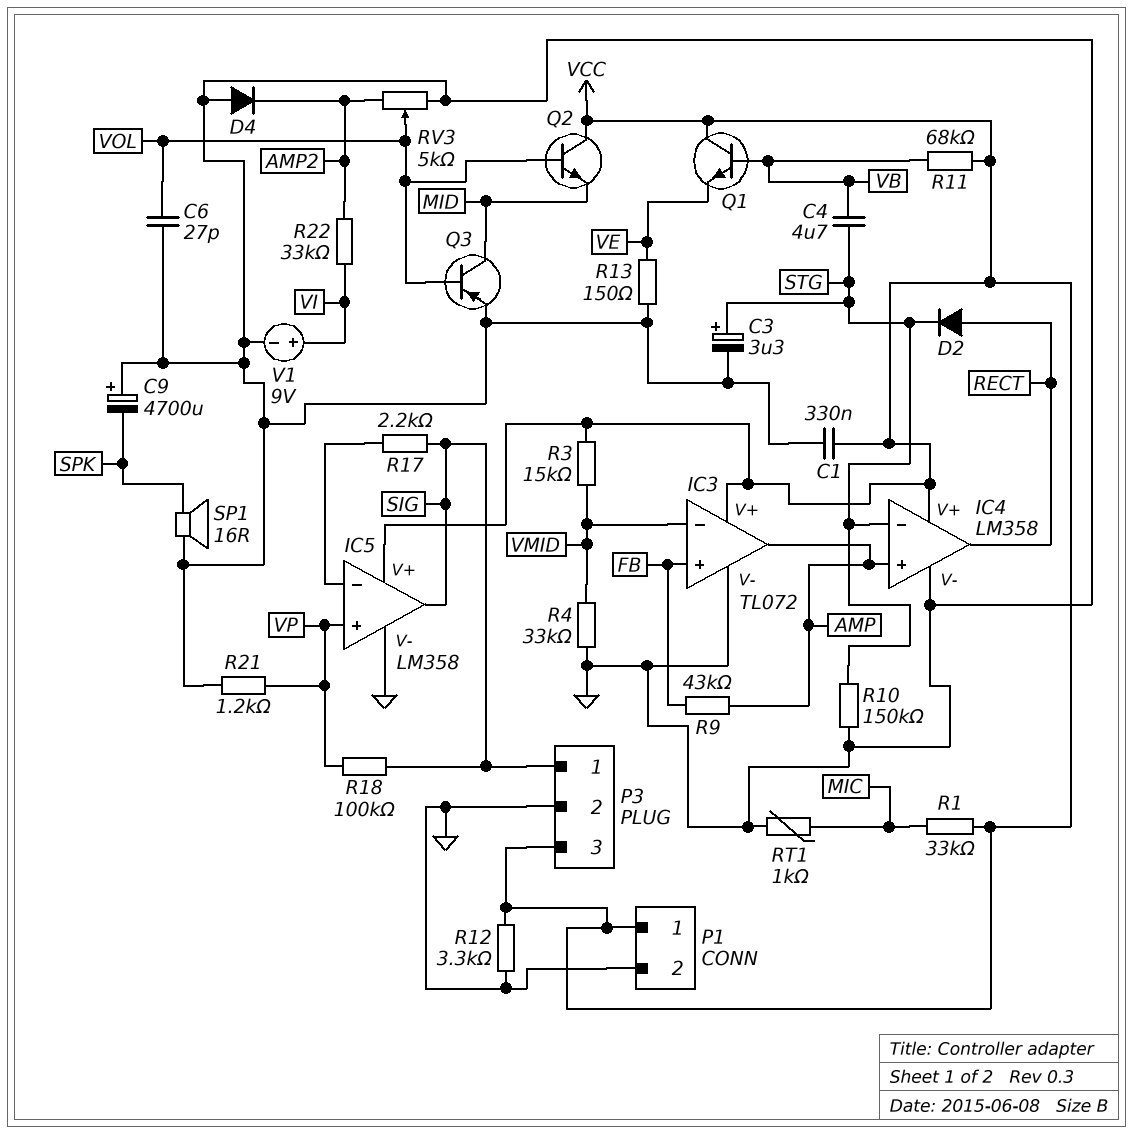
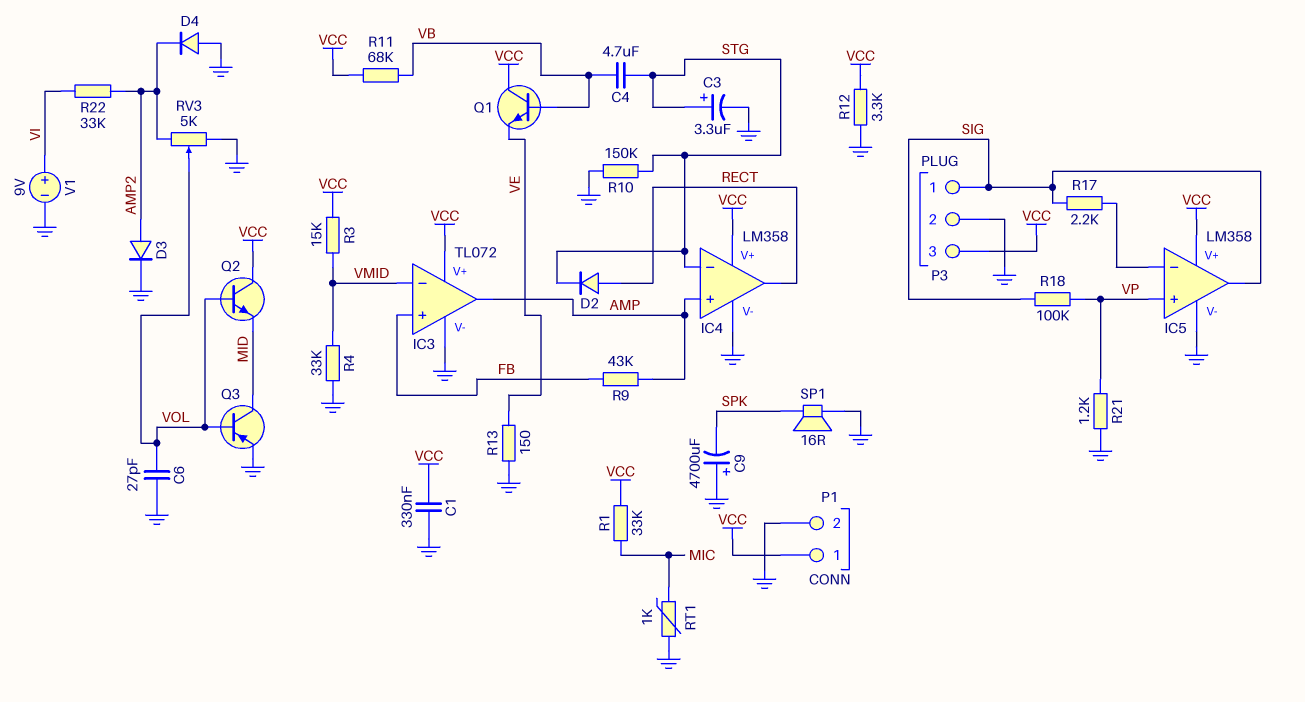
D3: none -> diode (A AMP2, K GND)

